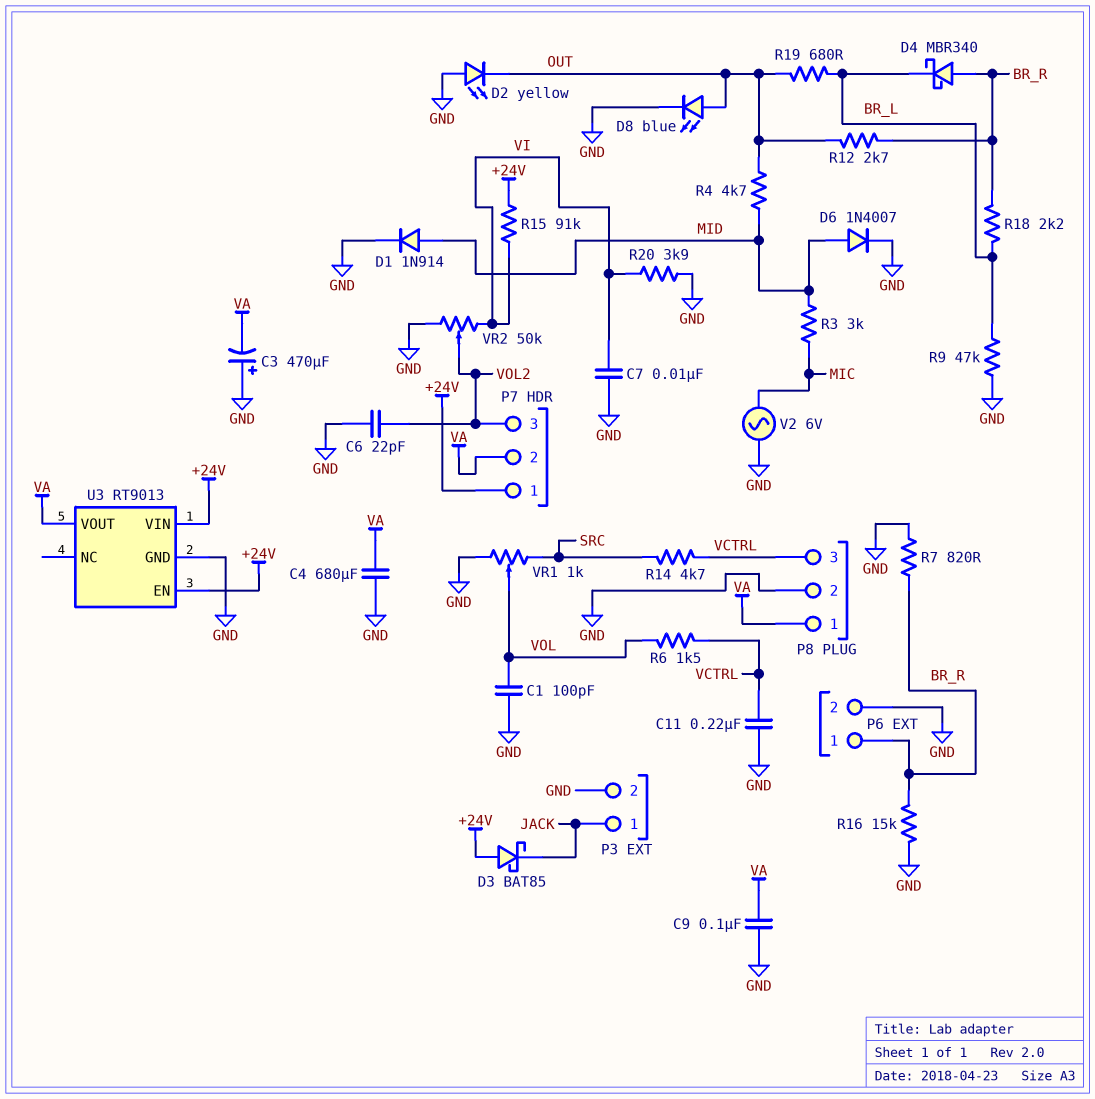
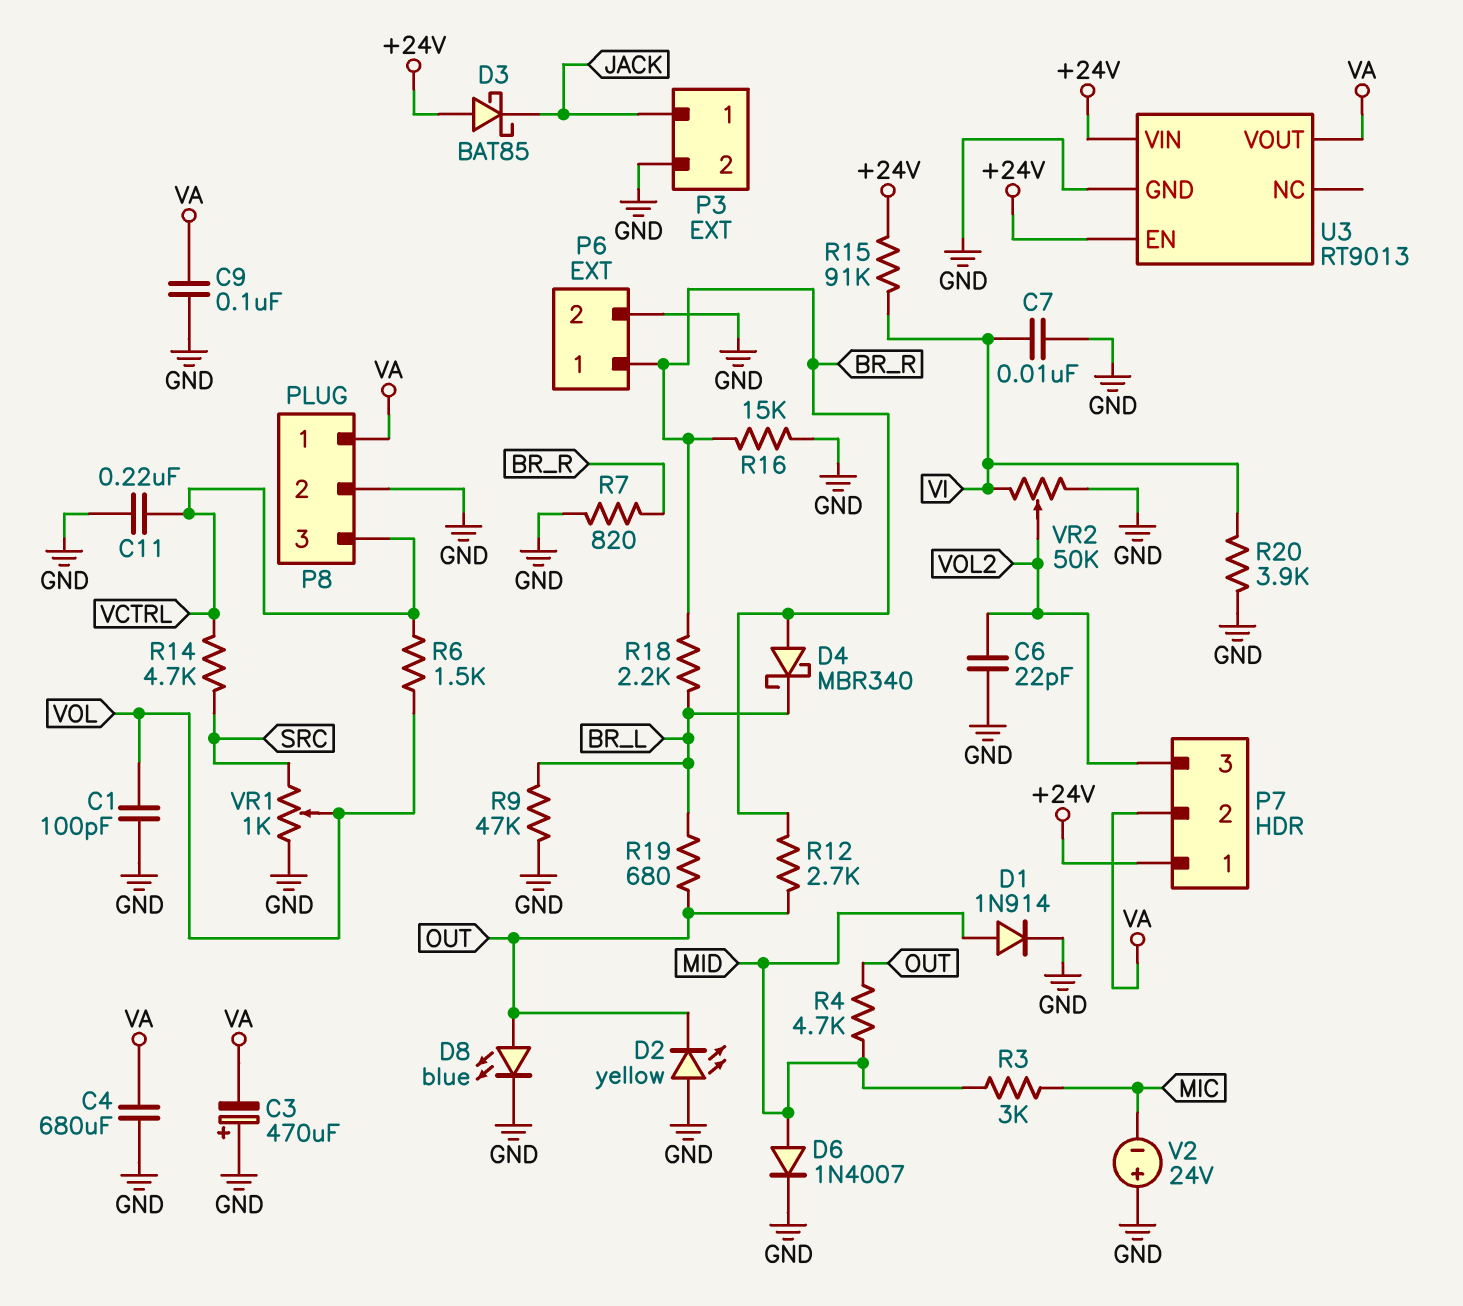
V2: AC 6V (GND, MIC) -> 24V (plus GND, minus MIC)

